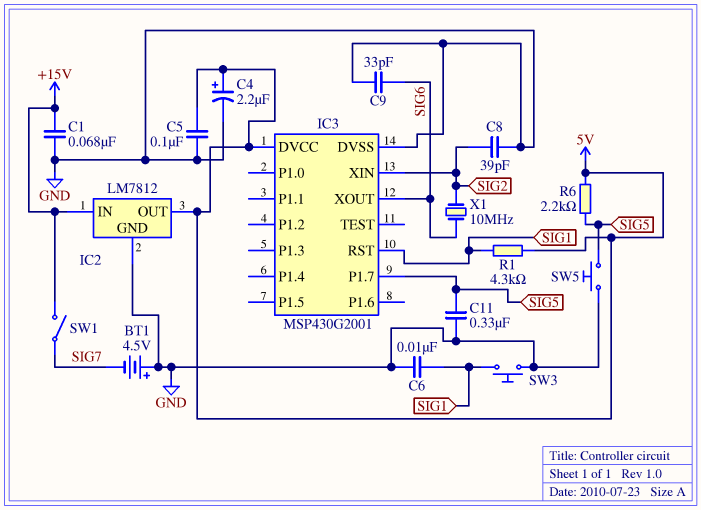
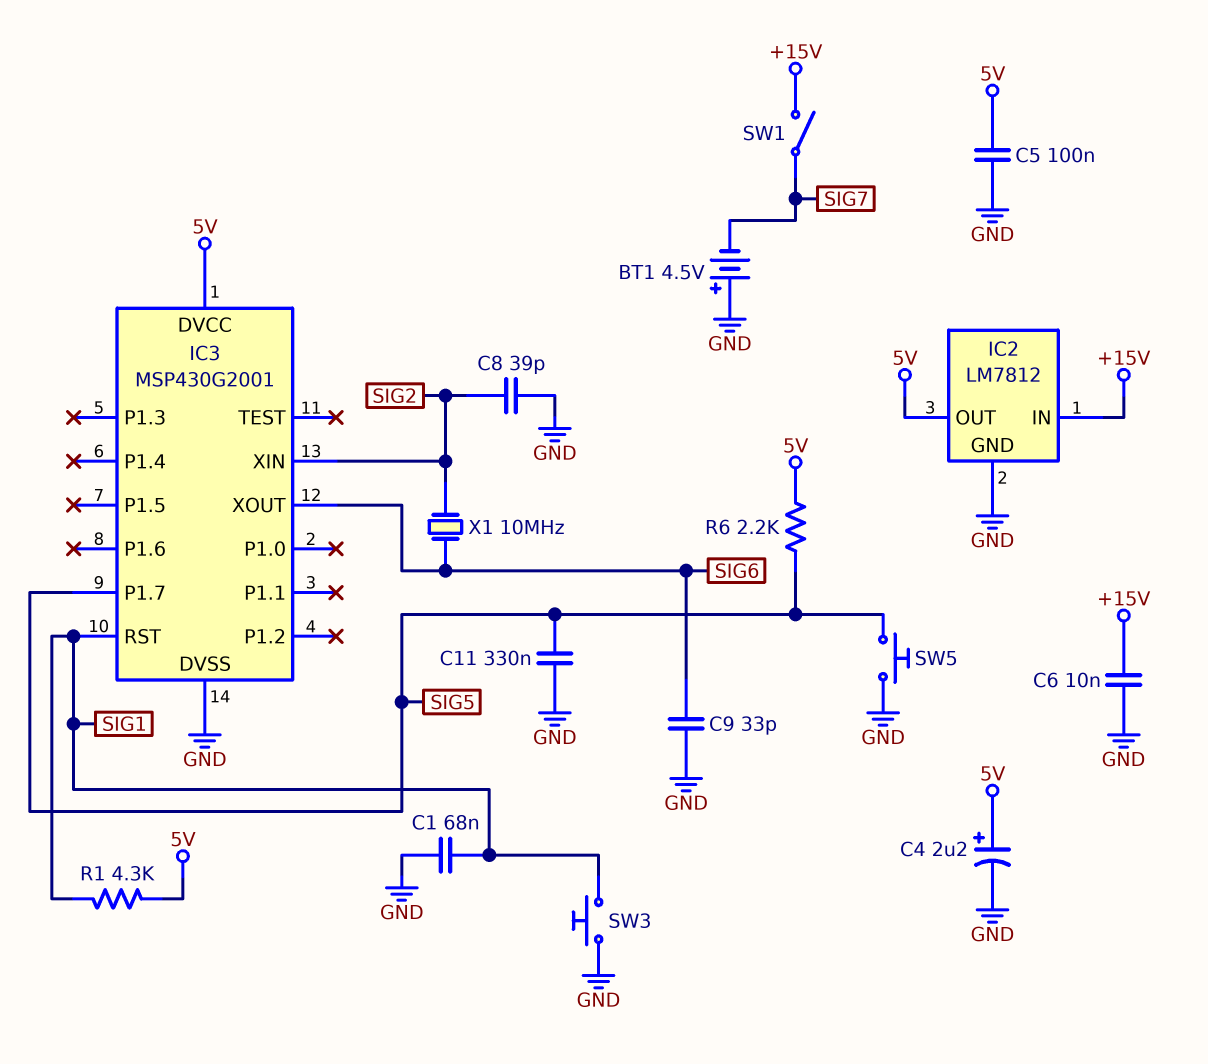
C1: 68nF (+15V, GND) -> 68nF (GND, SIG1)
C6: 10nF (GND, SIG1) -> 10nF (+15V, GND)

